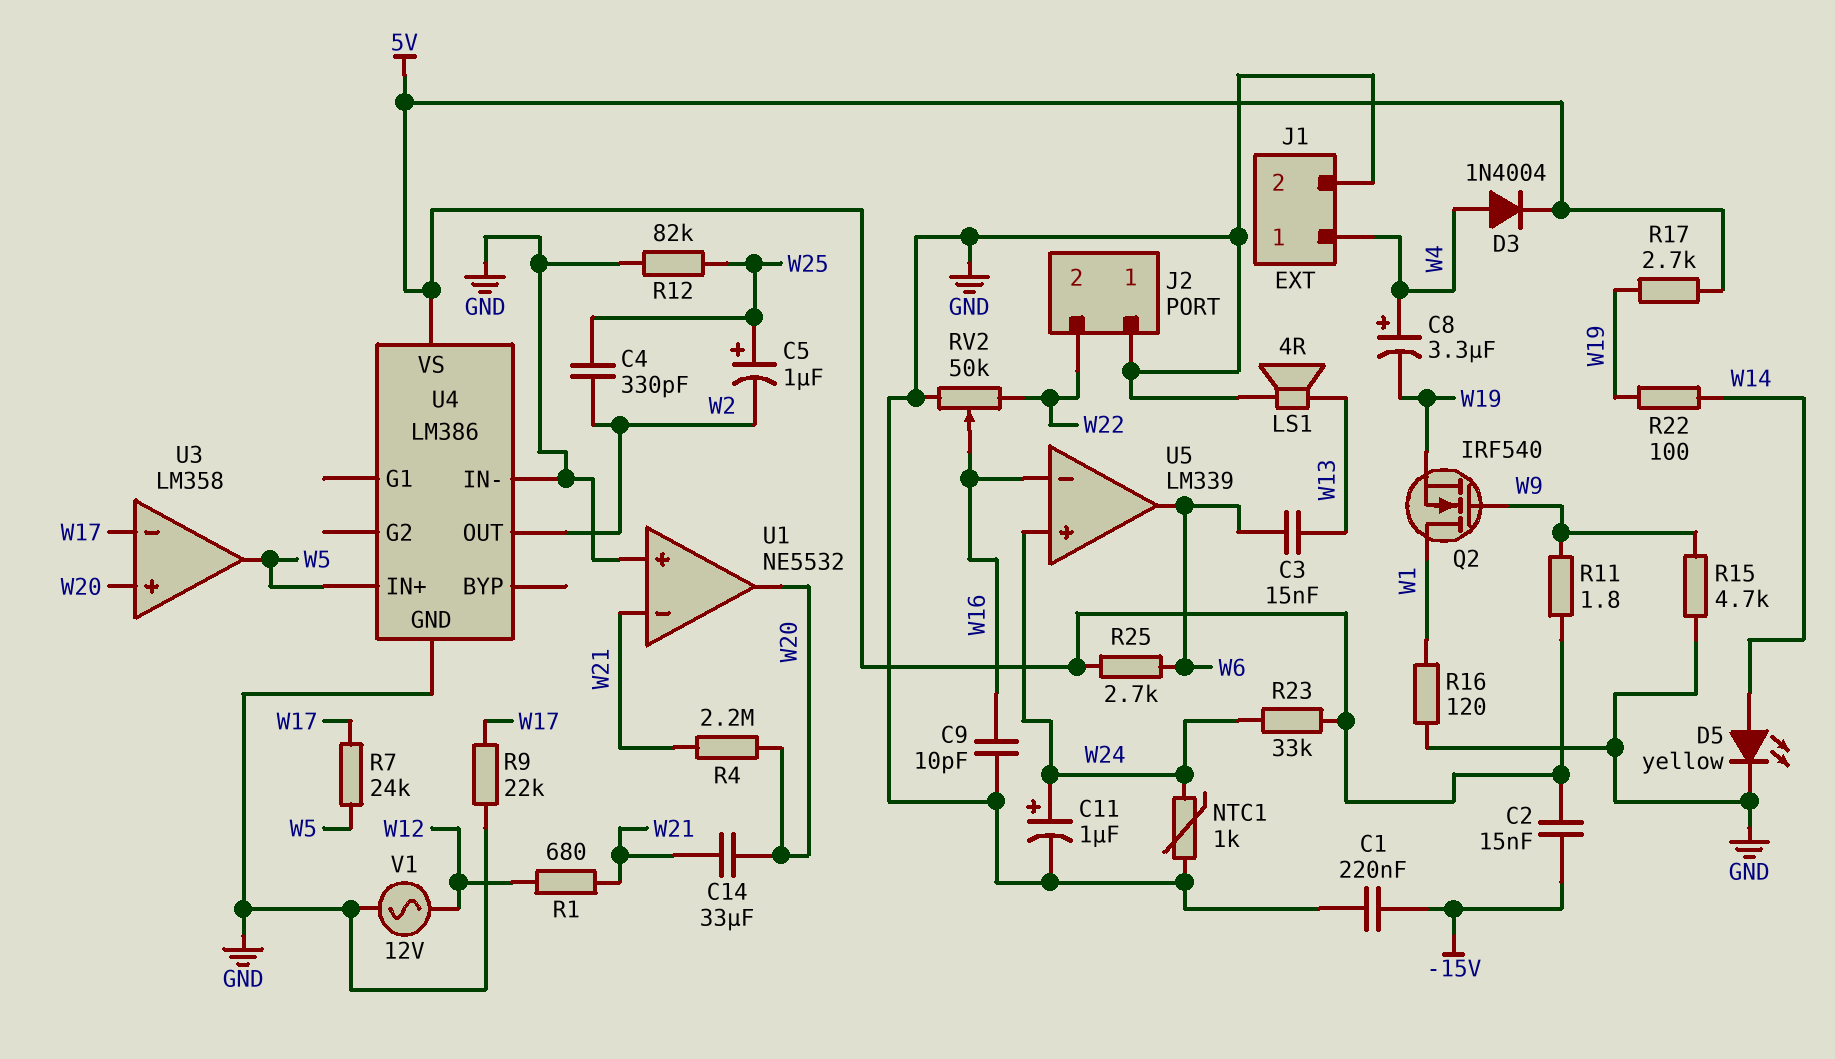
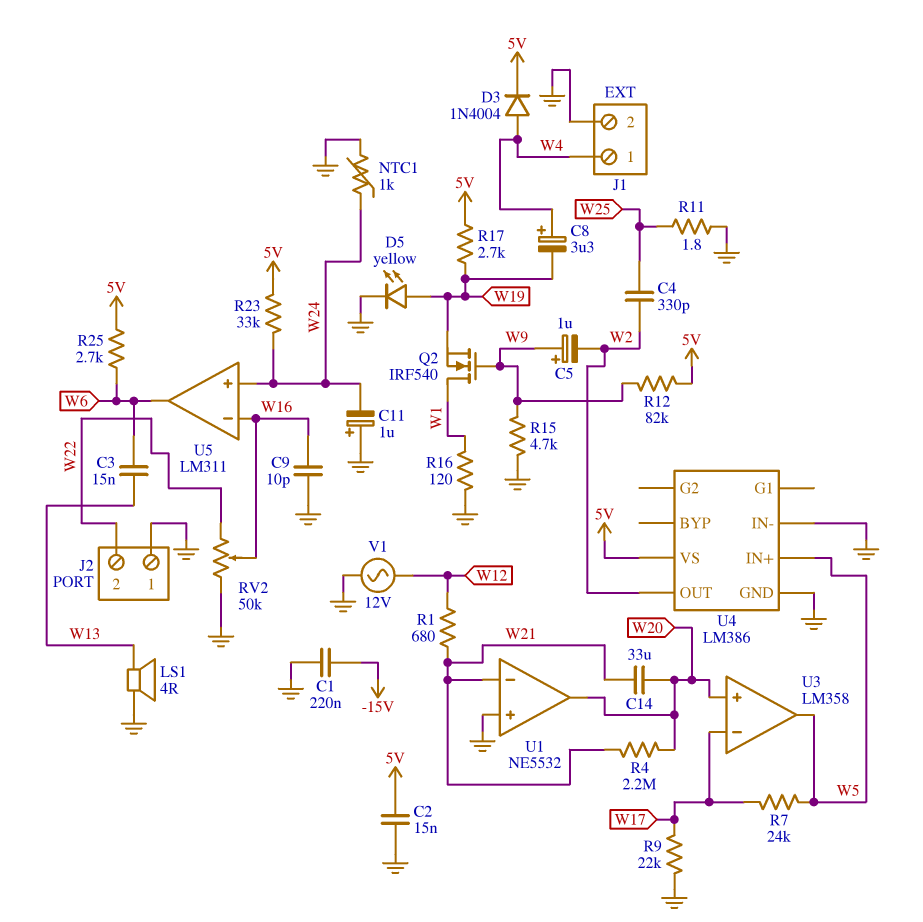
C2: 15nF (-15V, 5V) -> 15nF (5V, GND)
C5: 1uF (plus W25, minus W2) -> 1uF (plus W9, minus W2)
C11: 1uF (plus W24, minus GND) -> 1uF (plus GND, minus W24)
D5: LED yellow (A W14, K GND) -> LED yellow (A W19, K GND)
R11: 1.8 (5V, W9) -> 1.8 (GND, W25)
R12: 82k (GND, W25) -> 82k (5V, W9)
R22: 100 (W14, W19) -> none
U5: LM339 -> LM311

